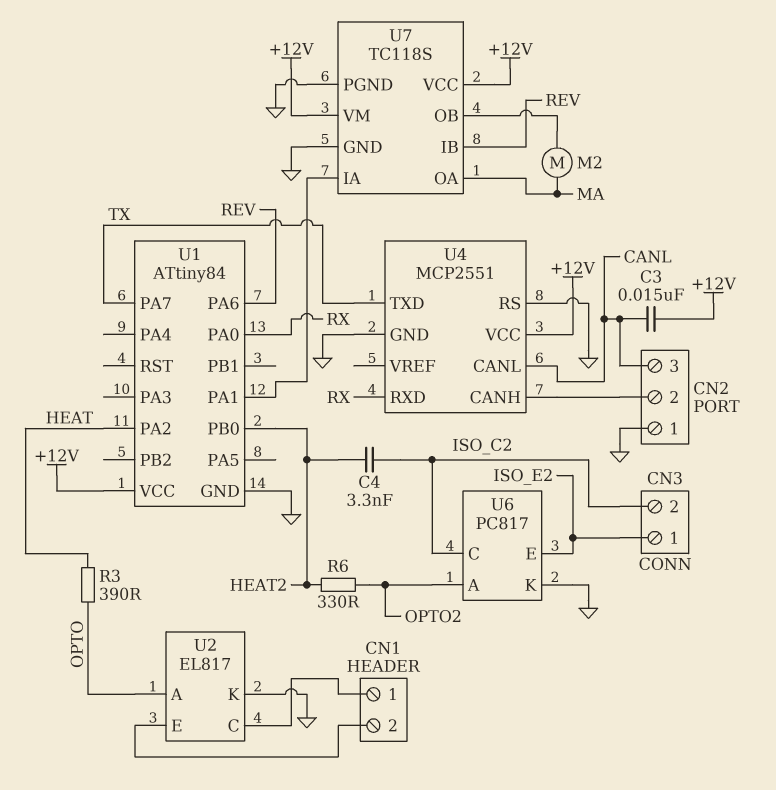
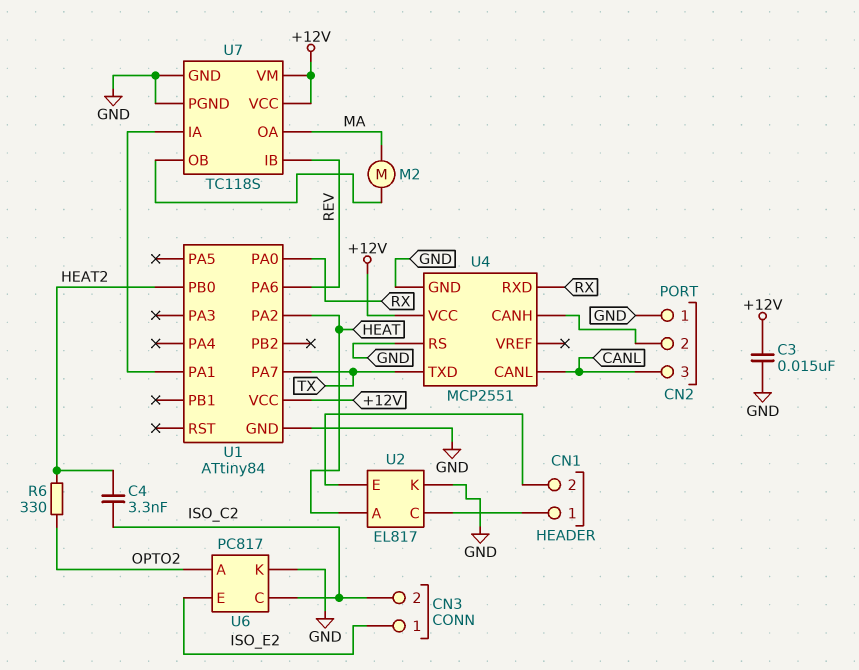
C3: 15nF (+12V, CANL) -> 15nF (+12V, GND)
R3: 390 (HEAT, OPTO) -> none
U2 pin A: OPTO -> HEAT

